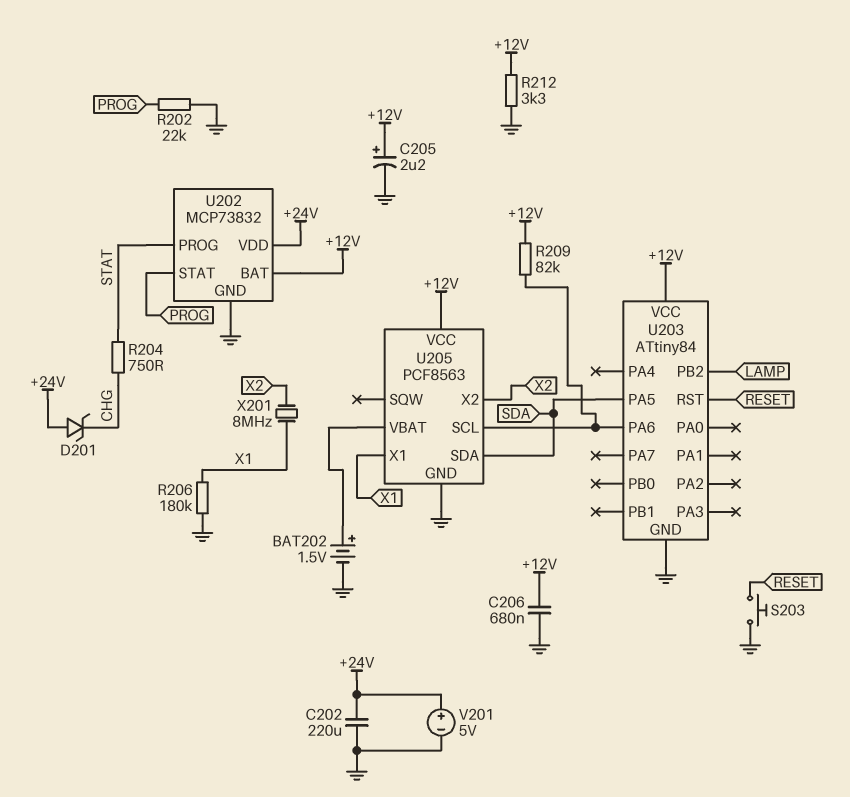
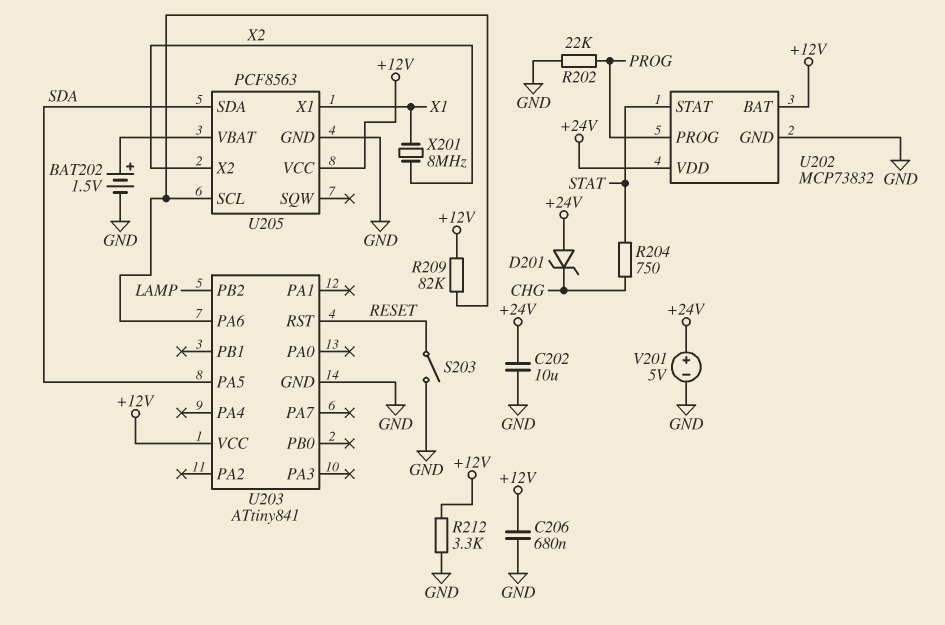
C202: 220uF (+24V, GND) -> 10uF (+24V, GND)
C205: 2.2uF (plus +12V, minus GND) -> none
R206: 180k (GND, X1) -> none
S203: button (GND, RESET) -> switch (GND, RESET)
U202 pin PROG: STAT -> PROG
U202 pin STAT: PROG -> STAT
U203: ATtiny84 -> ATtiny841

